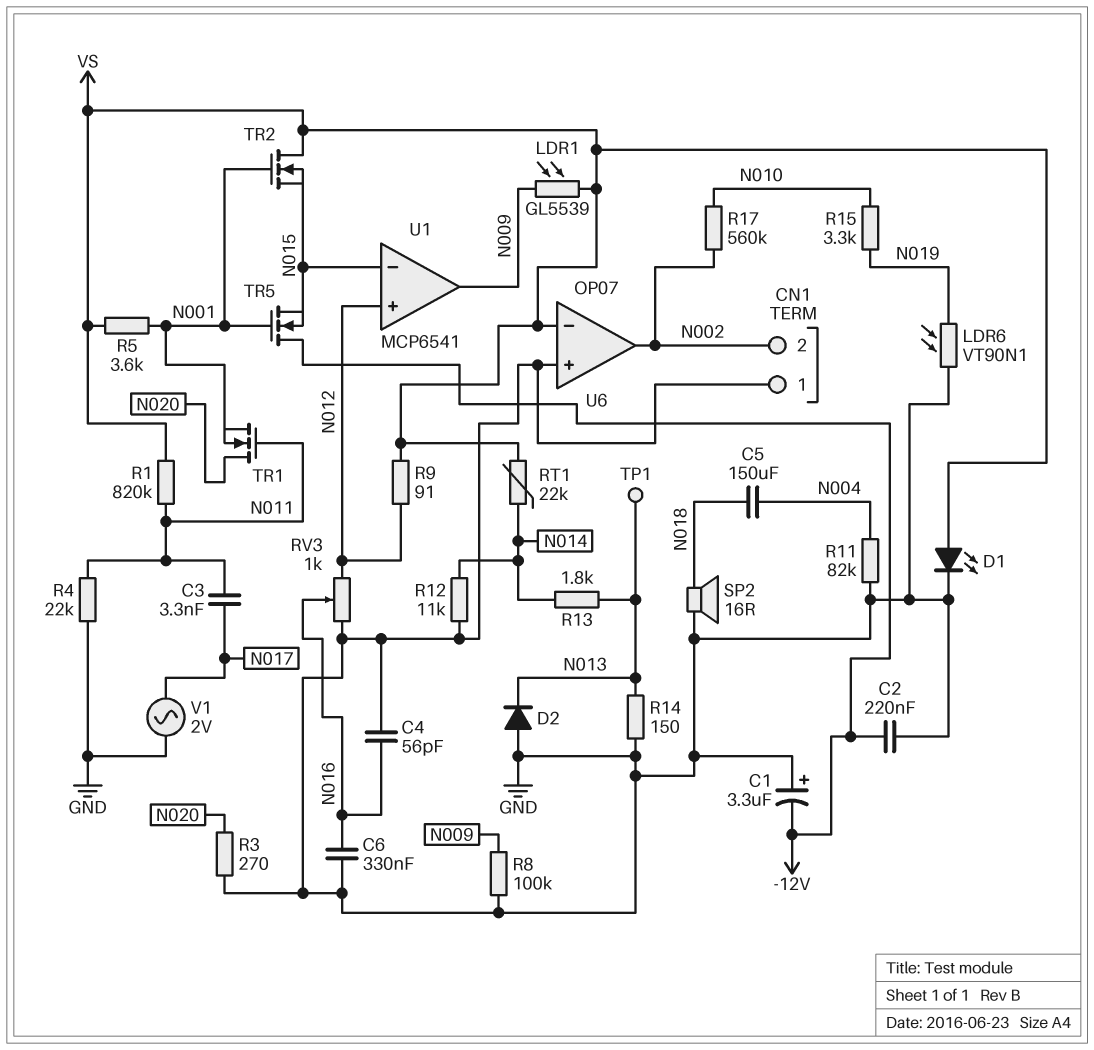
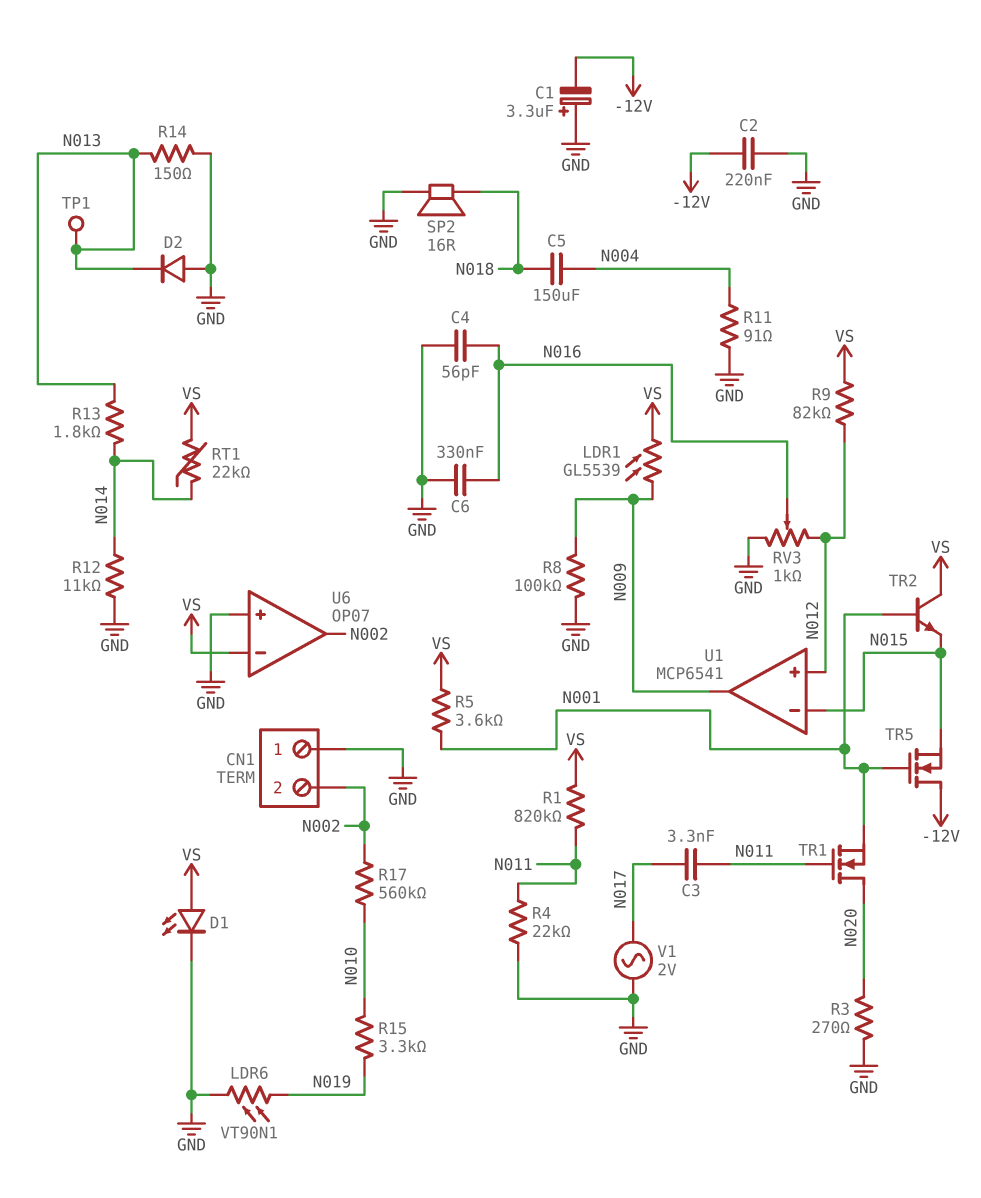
R9: 91 (N012, VS) -> 82k (N012, VS)
R11: 82k (GND, N004) -> 91 (GND, N004)
TR2: NMOS (G N001, D VS, S N015) -> NPN (B N001, C VS, E N015)

